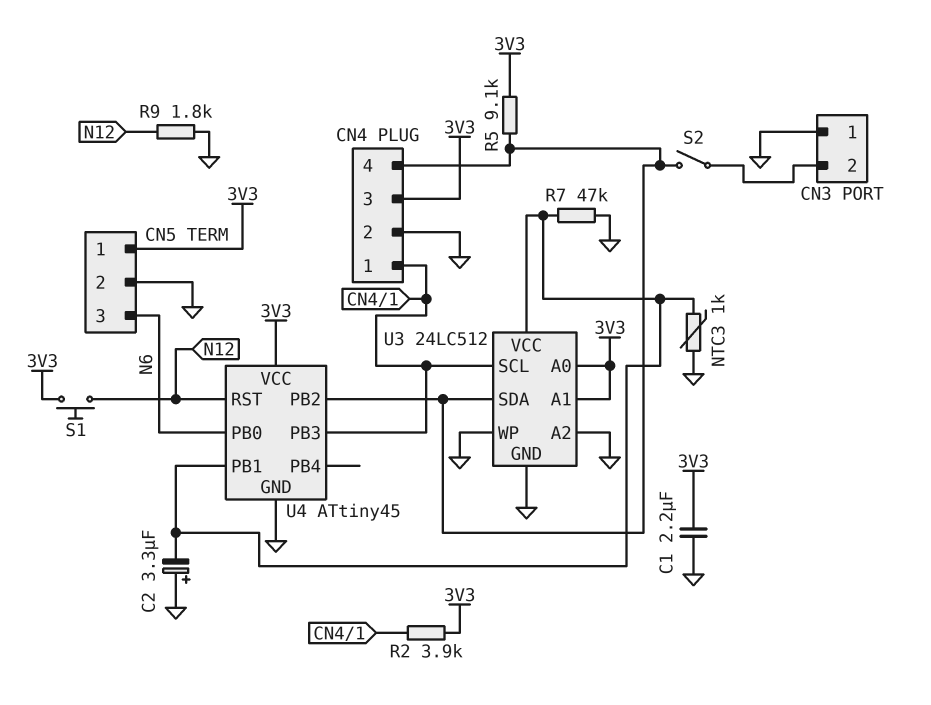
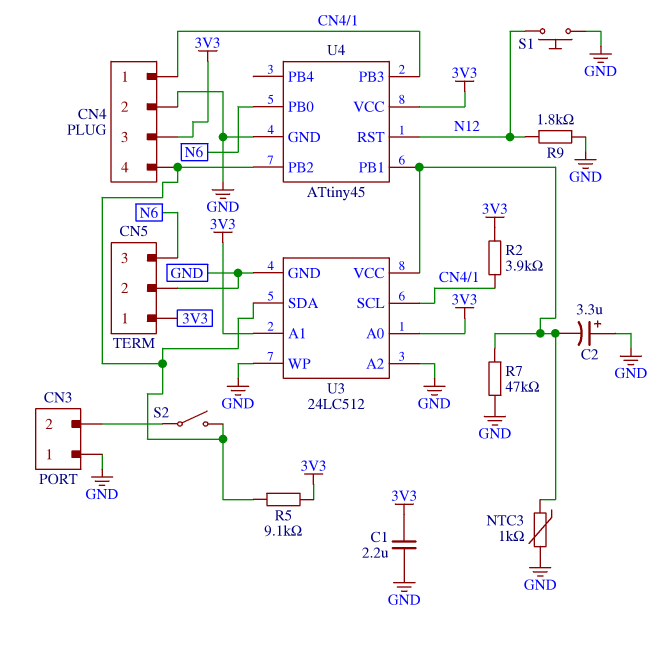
S1: button (3V3, N12) -> button (GND, N12)

